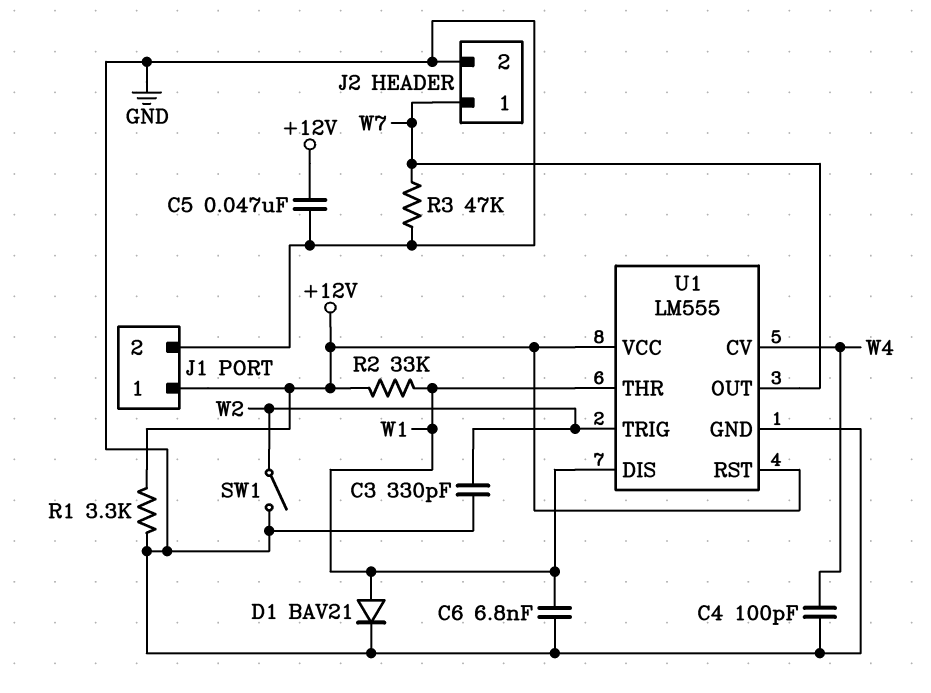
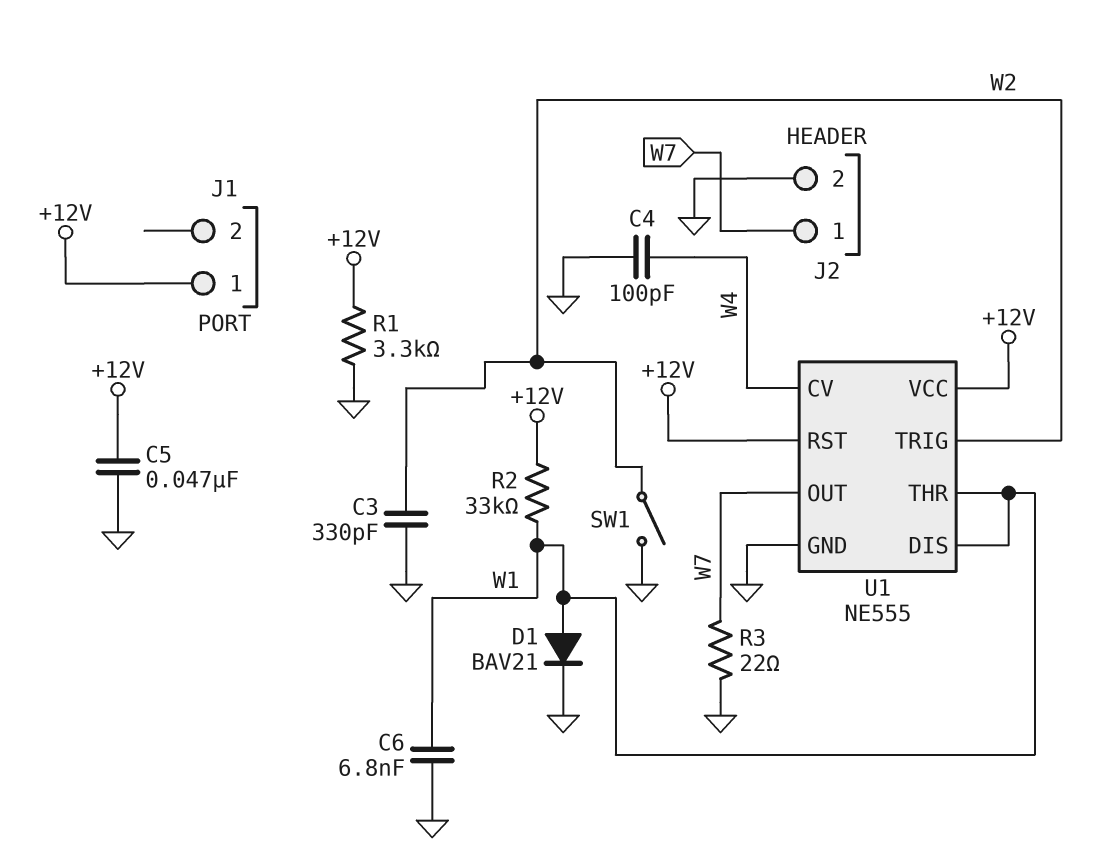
J1 pin 2: GND -> none
R3: 47k (GND, W7) -> 22 (GND, W7)
U1: LM555 -> NE555

